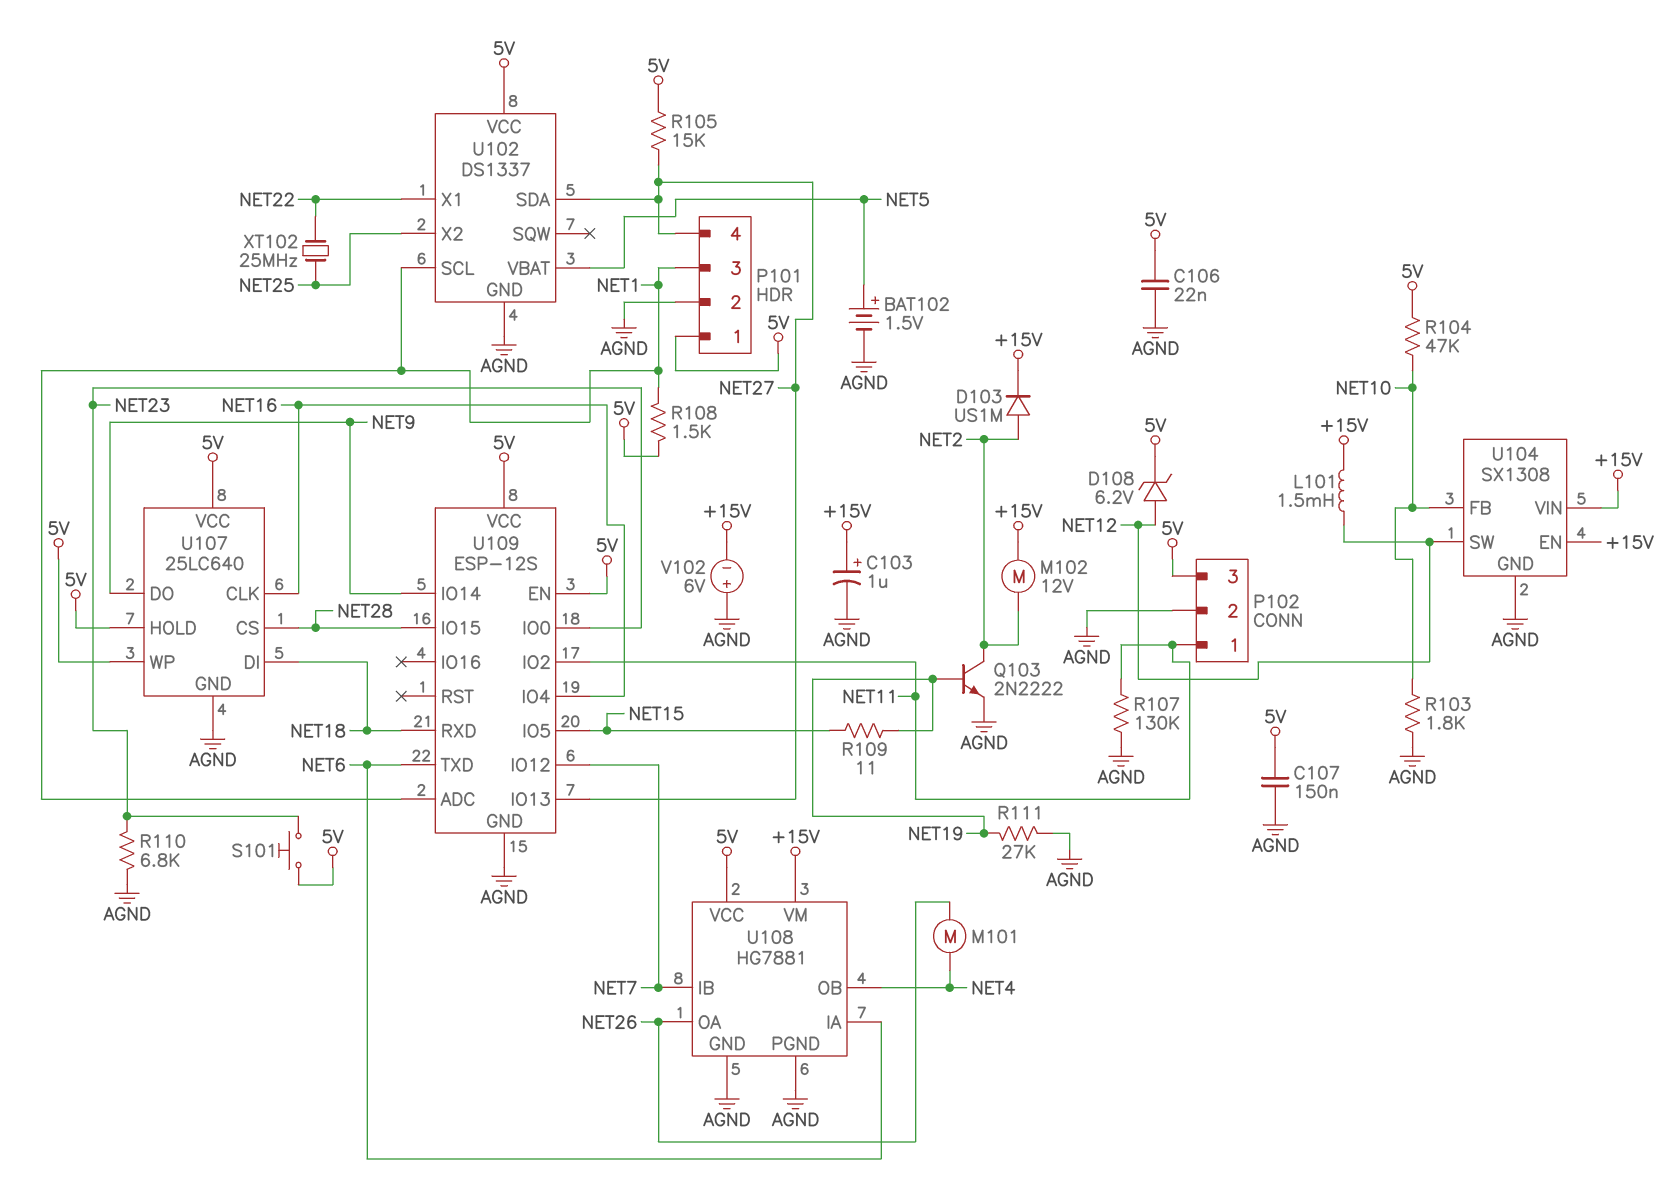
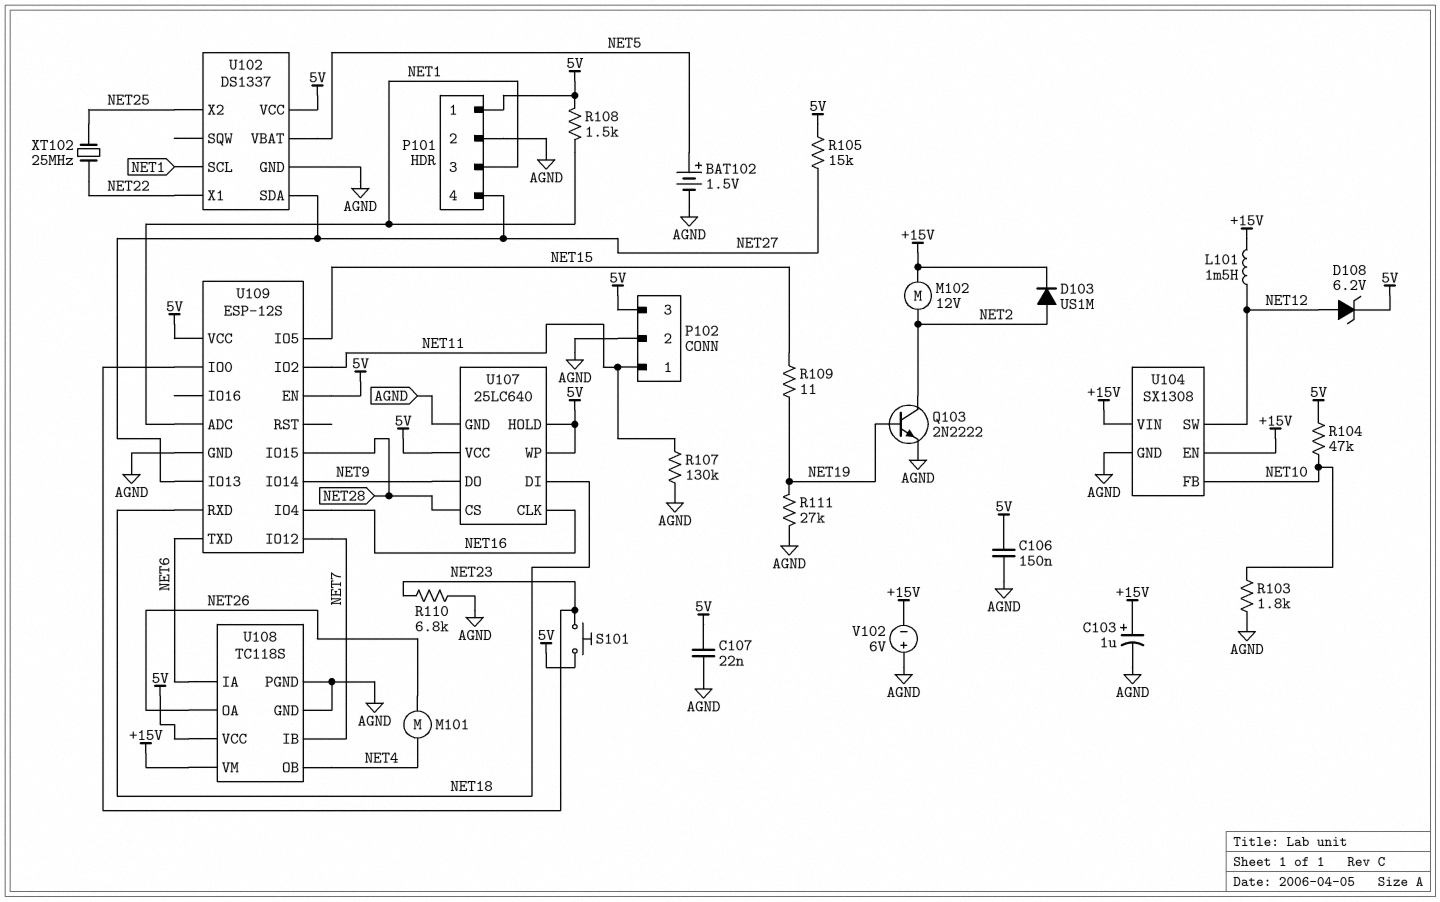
C106: 22nF (5V, AGND) -> 150nF (5V, AGND)
C107: 150nF (5V, AGND) -> 22nF (5V, AGND)
U108: HG7881 -> TC118S

